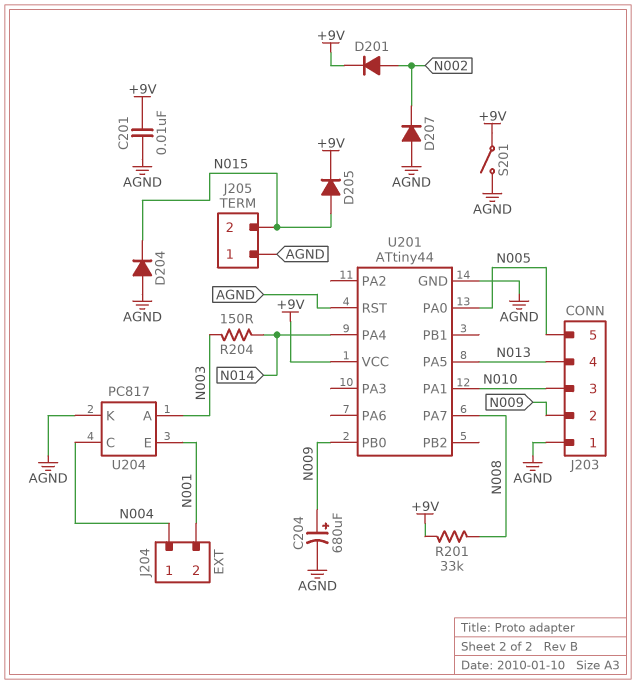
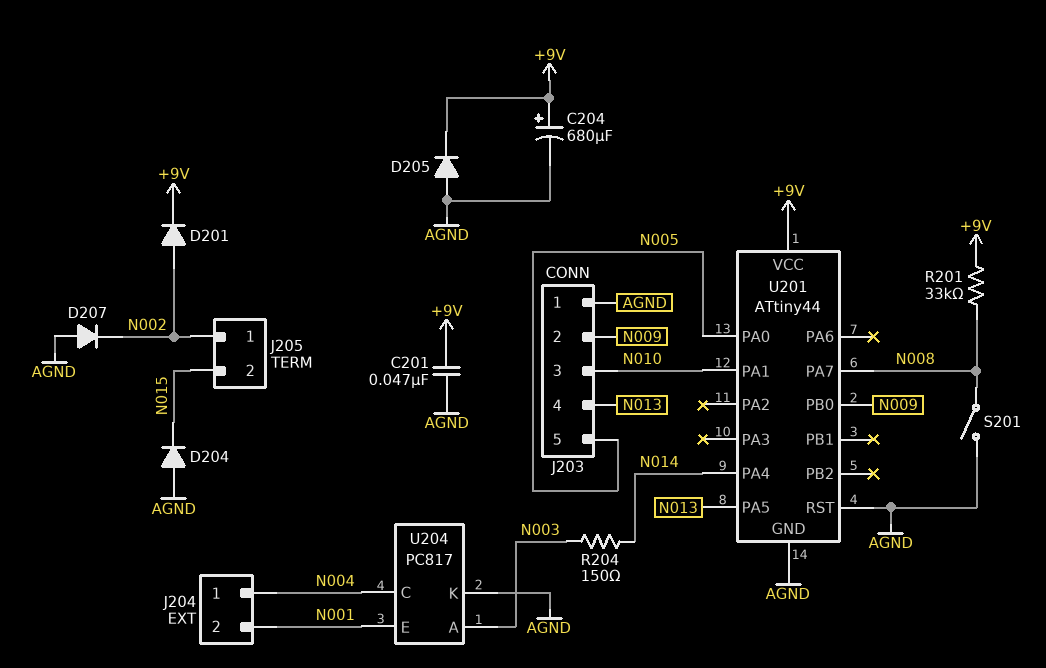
C201: 10nF (+9V, AGND) -> 47nF (+9V, AGND)
C204: 680uF (plus N009, minus AGND) -> 680uF (plus +9V, minus AGND)
D205: diode (A N015, K +9V) -> diode (A AGND, K +9V)
J205 pin 1: AGND -> N002
S201: switch (+9V, AGND) -> switch (AGND, N008)

